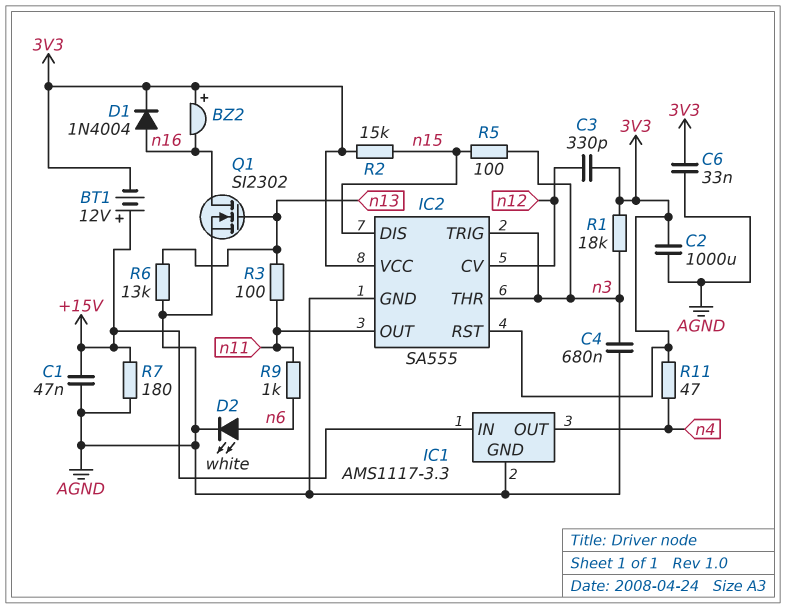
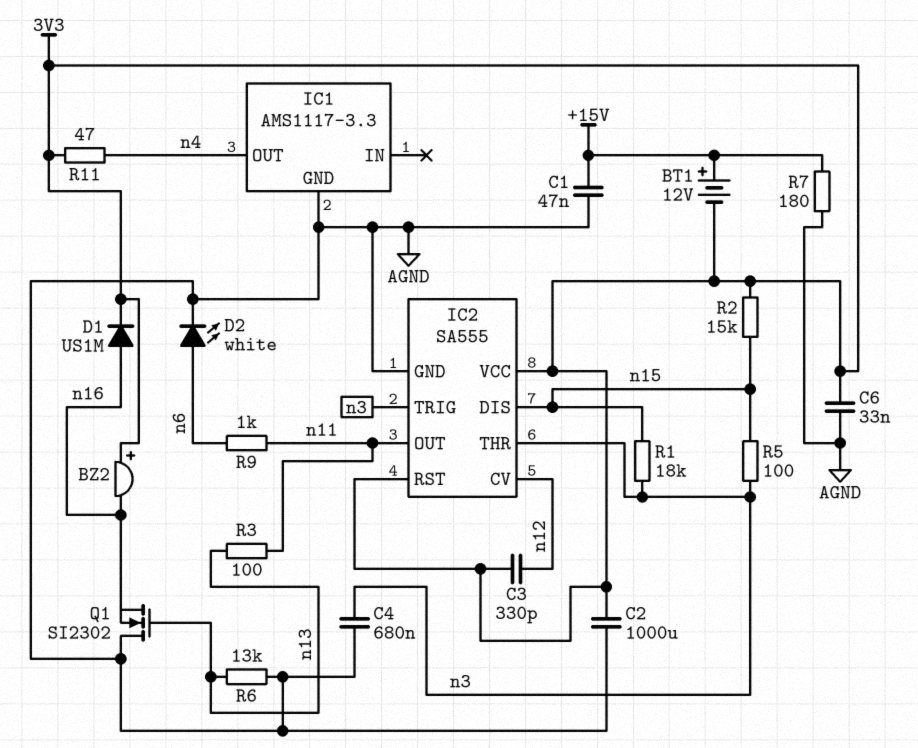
D1: diode 1N4004 (A n16, K 3V3) -> diode US1M (A n16, K 3V3)
IC1 pin IN: +15V -> none
Q1: NMOS SI2302 (G n13, D n16, S AGND) -> NMOS SI2302 (G n13, D AGND, S n16)
R1: 18k (3V3, n3) -> 18k (n3, n15)

